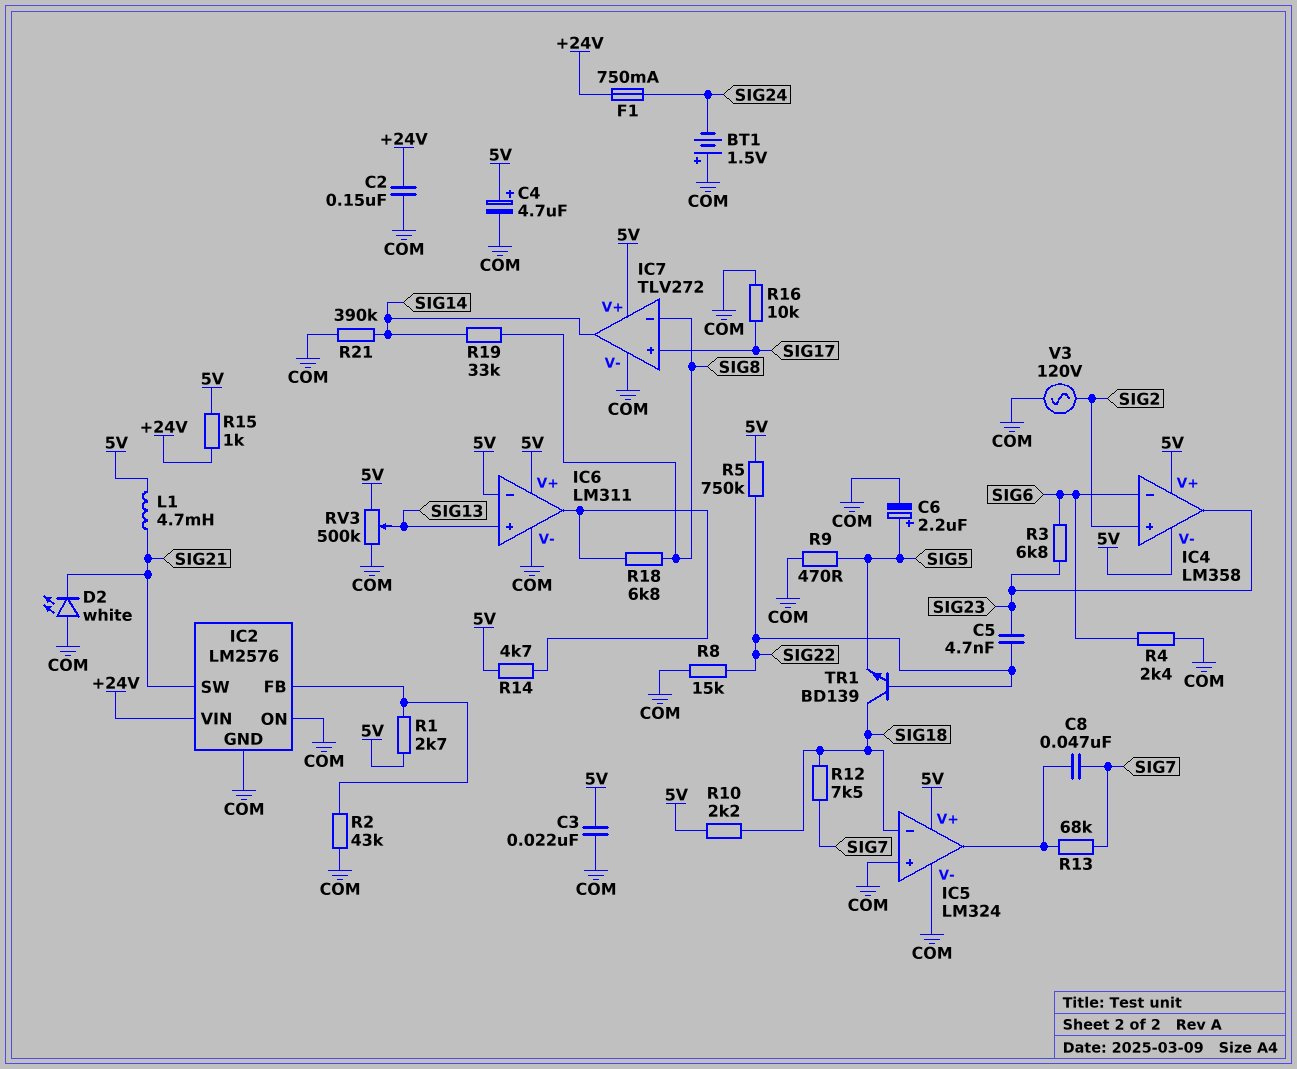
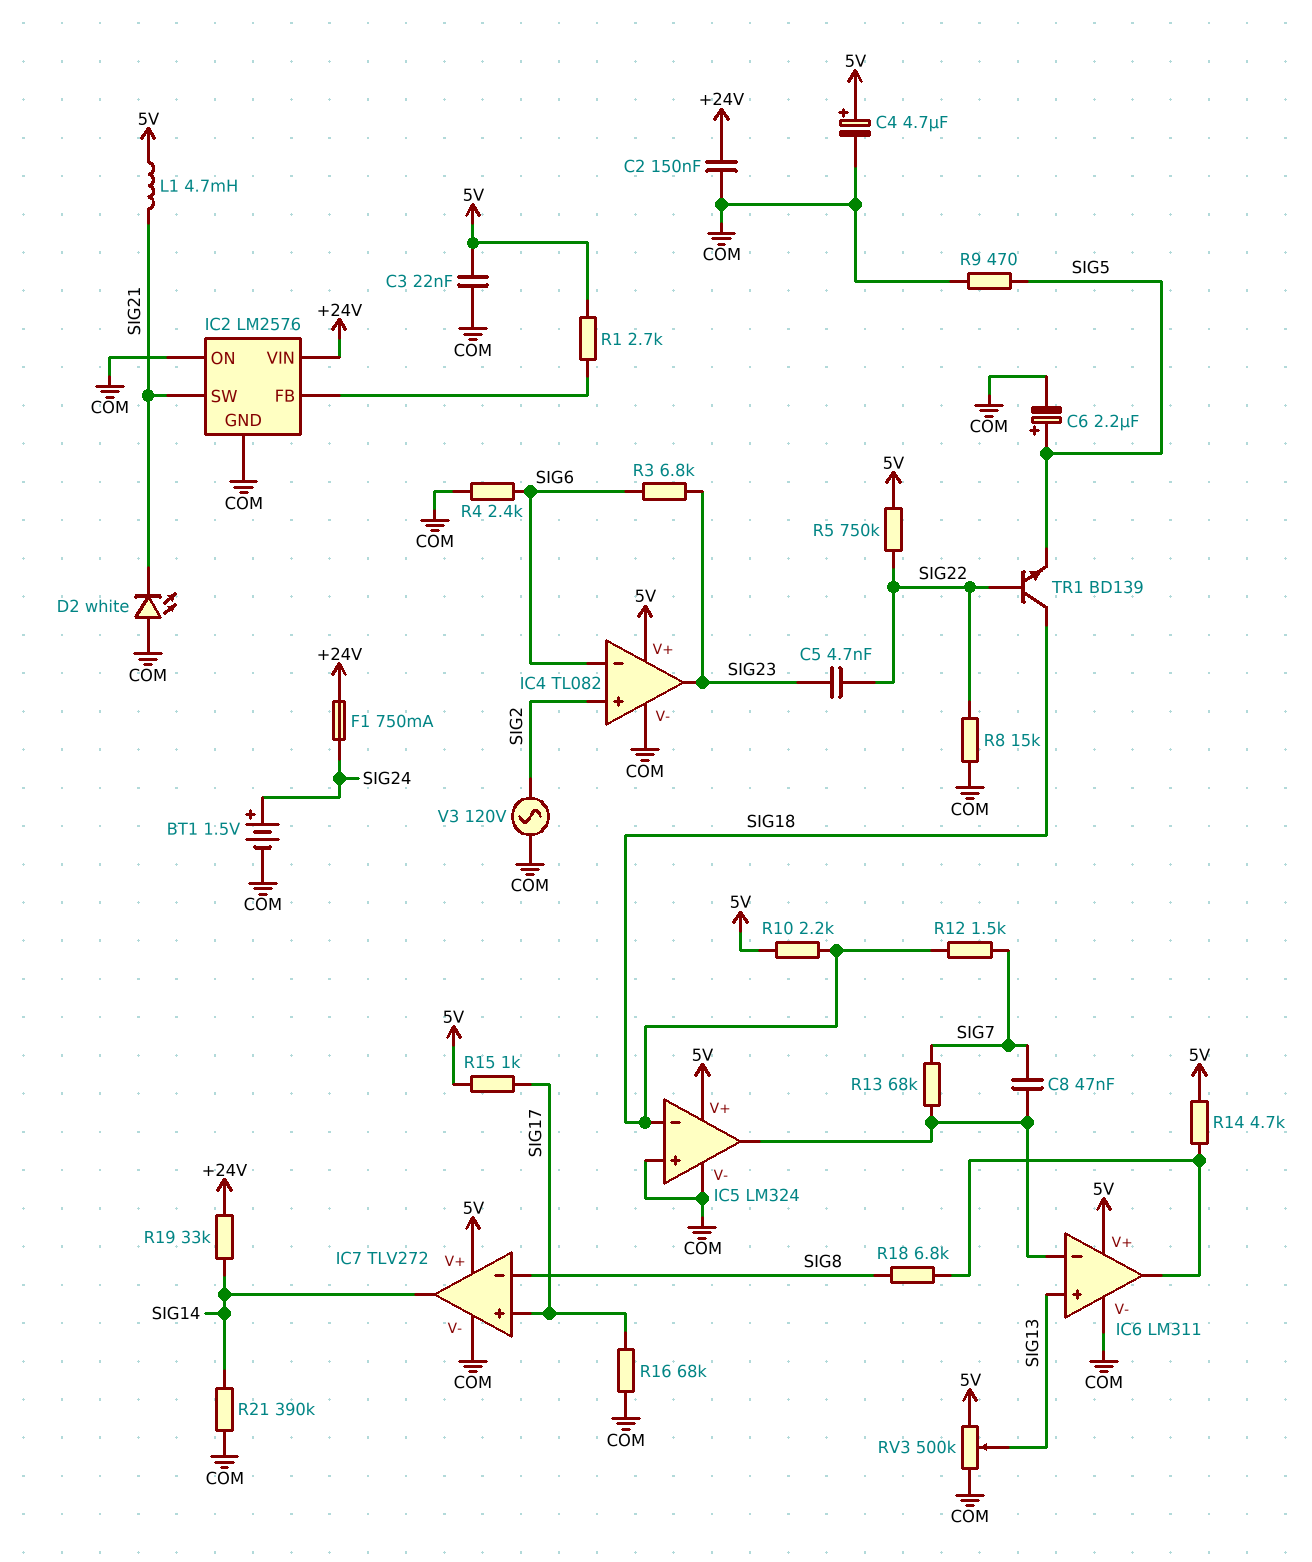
BT1: 1.5V (plus COM, minus SIG24) -> 1.5V (plus SIG24, minus COM)
IC4: LM358 -> TL082
IC4 pin V-: 5V -> COM
IC6 pin in-: 5V -> IC5/out
R2: 43k (COM, IC2/FB) -> none
R12: 7.5k (SIG7, SIG18) -> 1.5k (SIG7, SIG18)
R15: 1k (+24V, 5V) -> 1k (5V, SIG17)
R16: 10k (COM, SIG17) -> 68k (COM, SIG17)
R19: 33k (SIG8, SIG14) -> 33k (+24V, SIG14)

